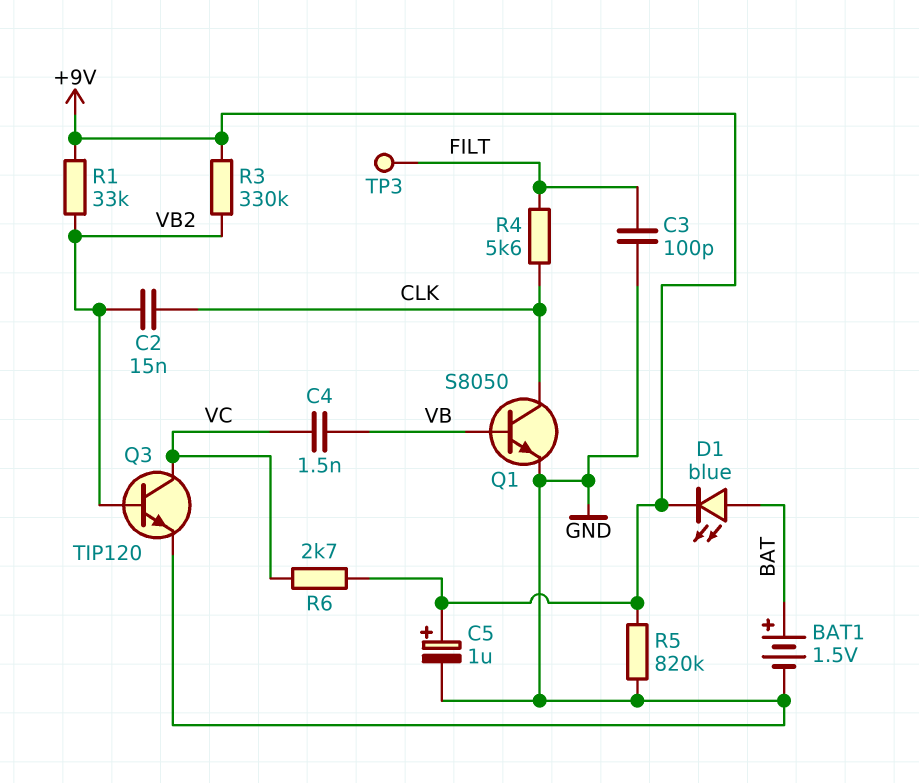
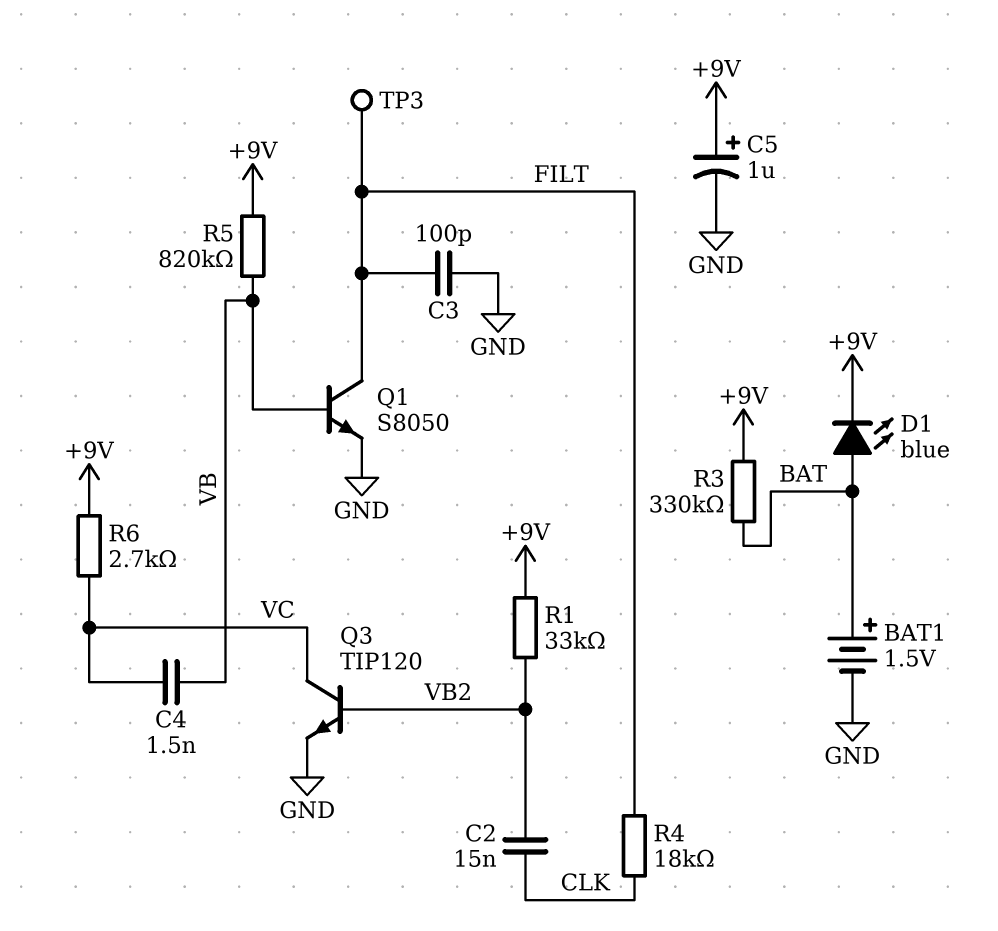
Q1: NPN S8050 (B VB, C CLK, E GND) -> NPN S8050 (B VB, C FILT, E GND)
R3: 330k (+9V, VB2) -> 330k (+9V, BAT)
R4: 5.6k (CLK, FILT) -> 18k (CLK, FILT)
R5: 820k (+9V, GND) -> 820k (+9V, VB)

